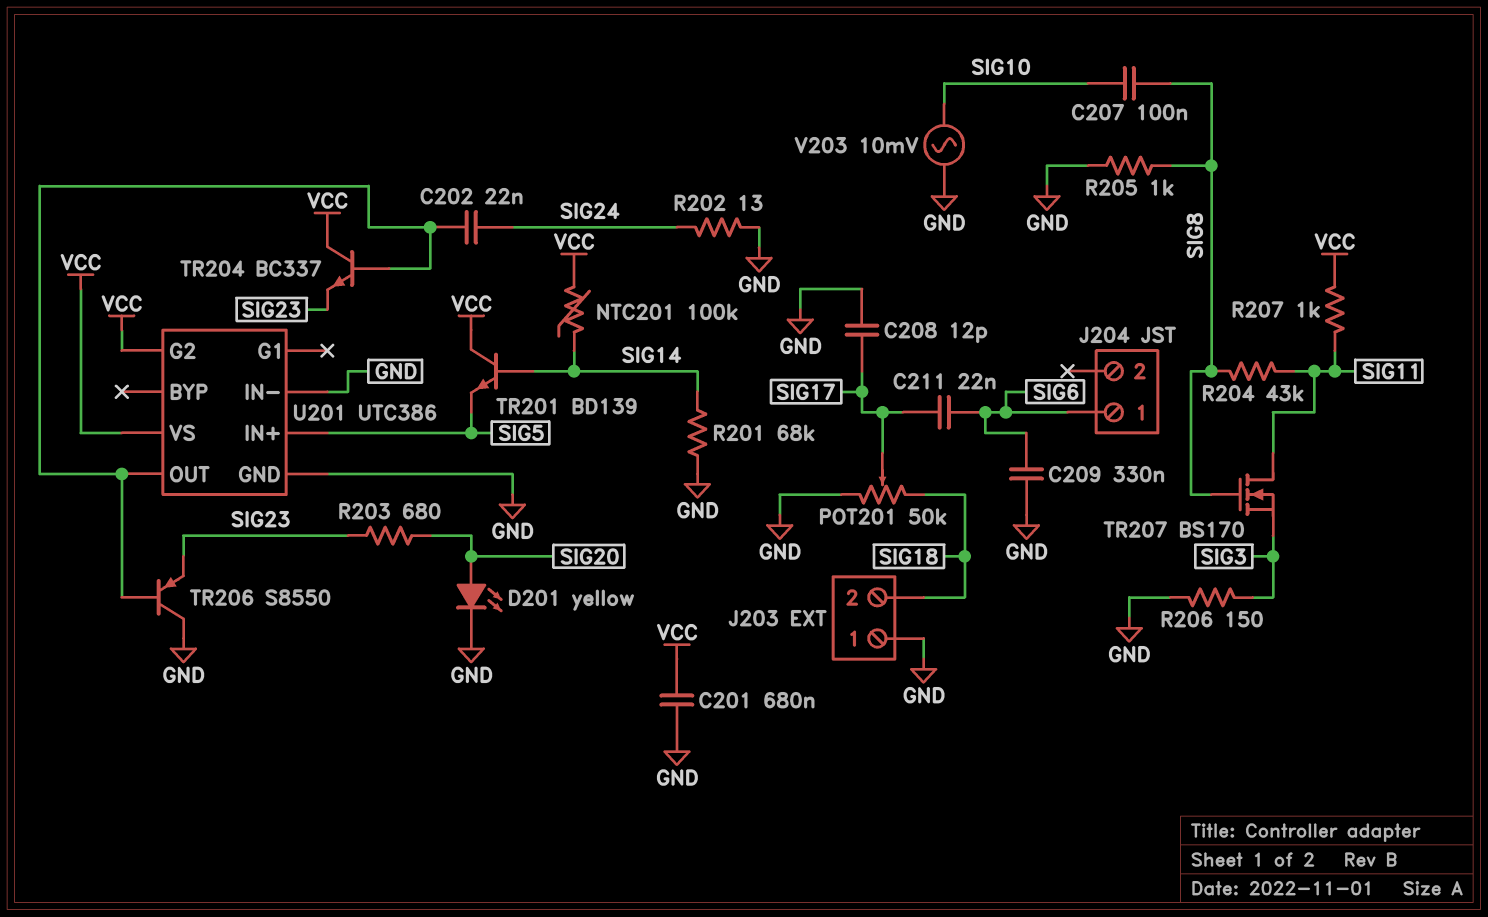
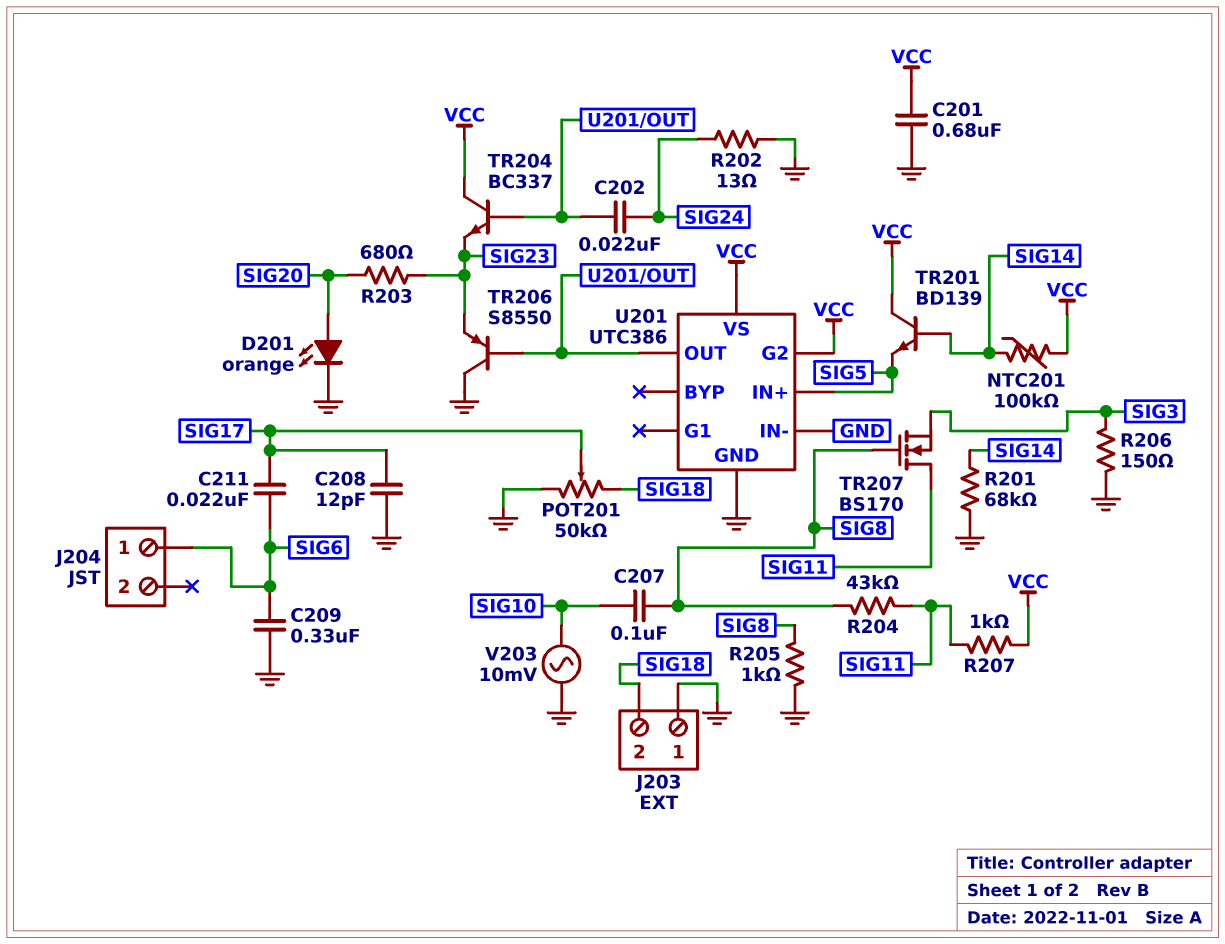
D201: LED yellow (A SIG20, K GND) -> LED orange (A SIG20, K GND)

